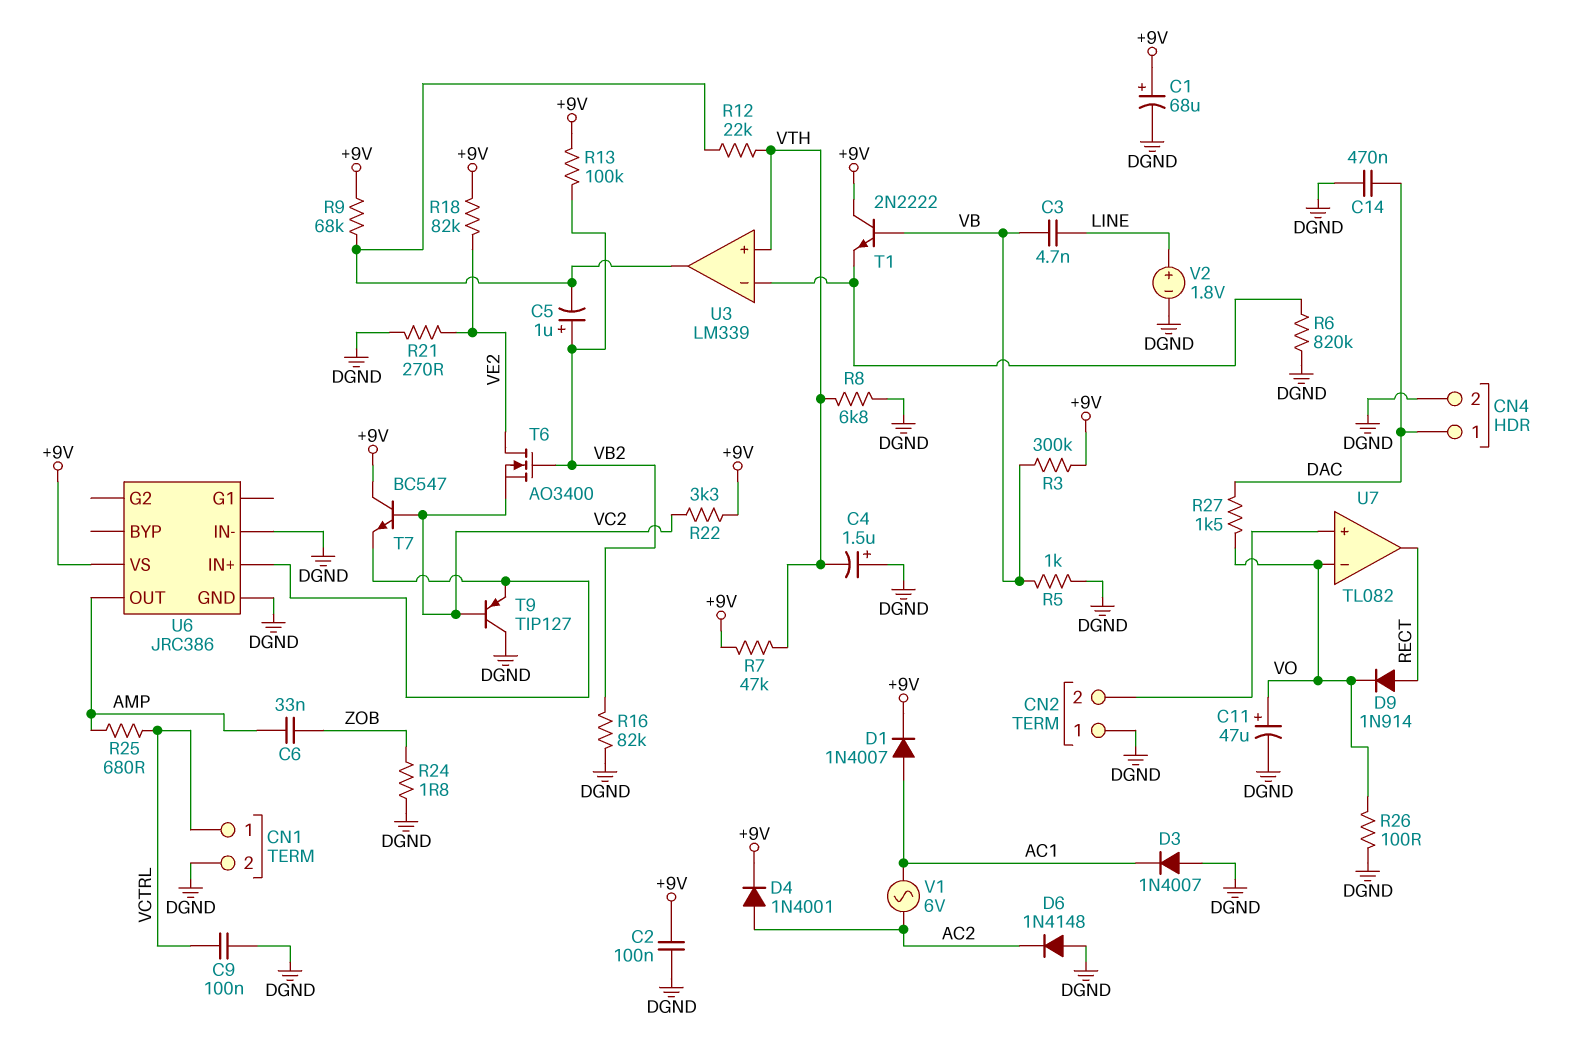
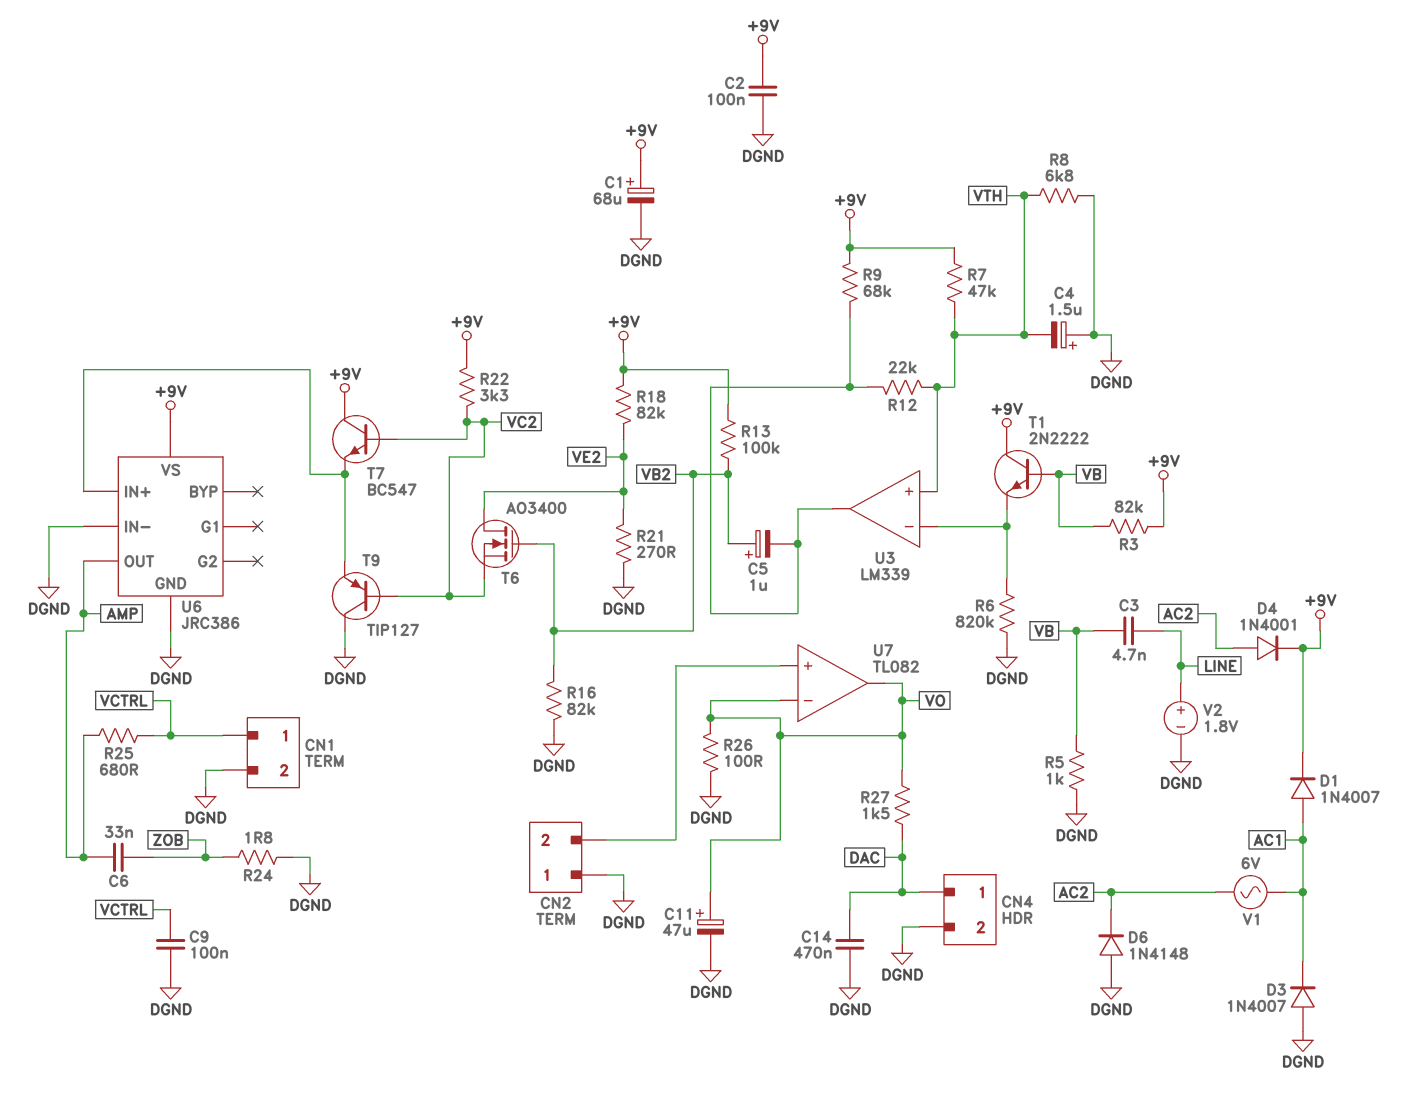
D9: diode 1N914 (A RECT, K VO) -> none
R3: 300k (+9V, VB) -> 82k (+9V, VB)
U7 pin out: RECT -> VO

